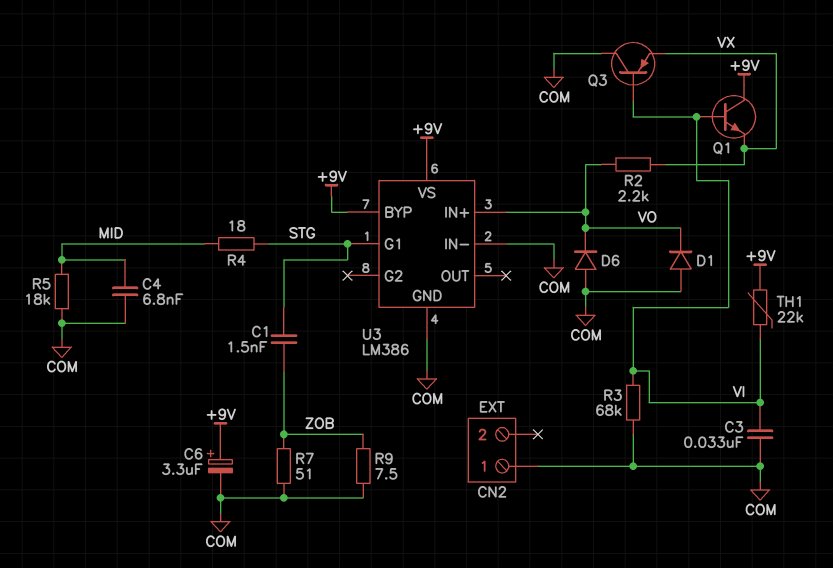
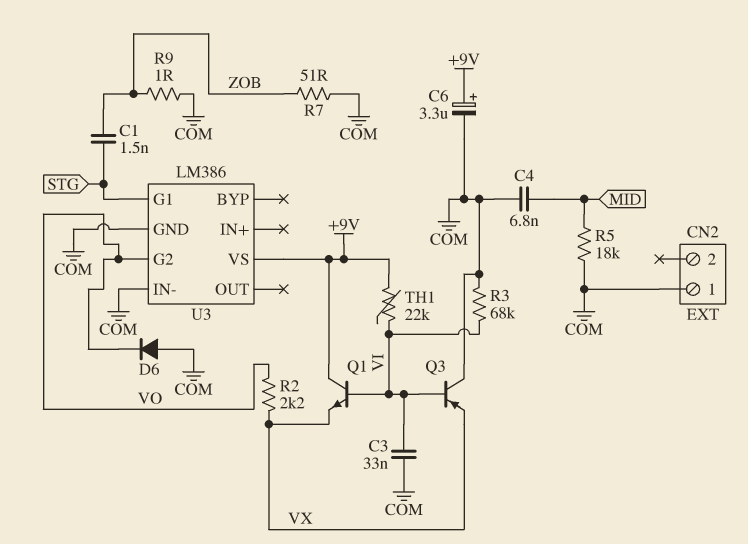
D1: diode (A COM, K VO) -> none
R4: 18 (MID, STG) -> none
R9: 7.5 (COM, ZOB) -> 1 (COM, ZOB)
U3 pin BYP: +9V -> none
U3 pin G2: none -> VO
U3 pin IN+: VO -> none

